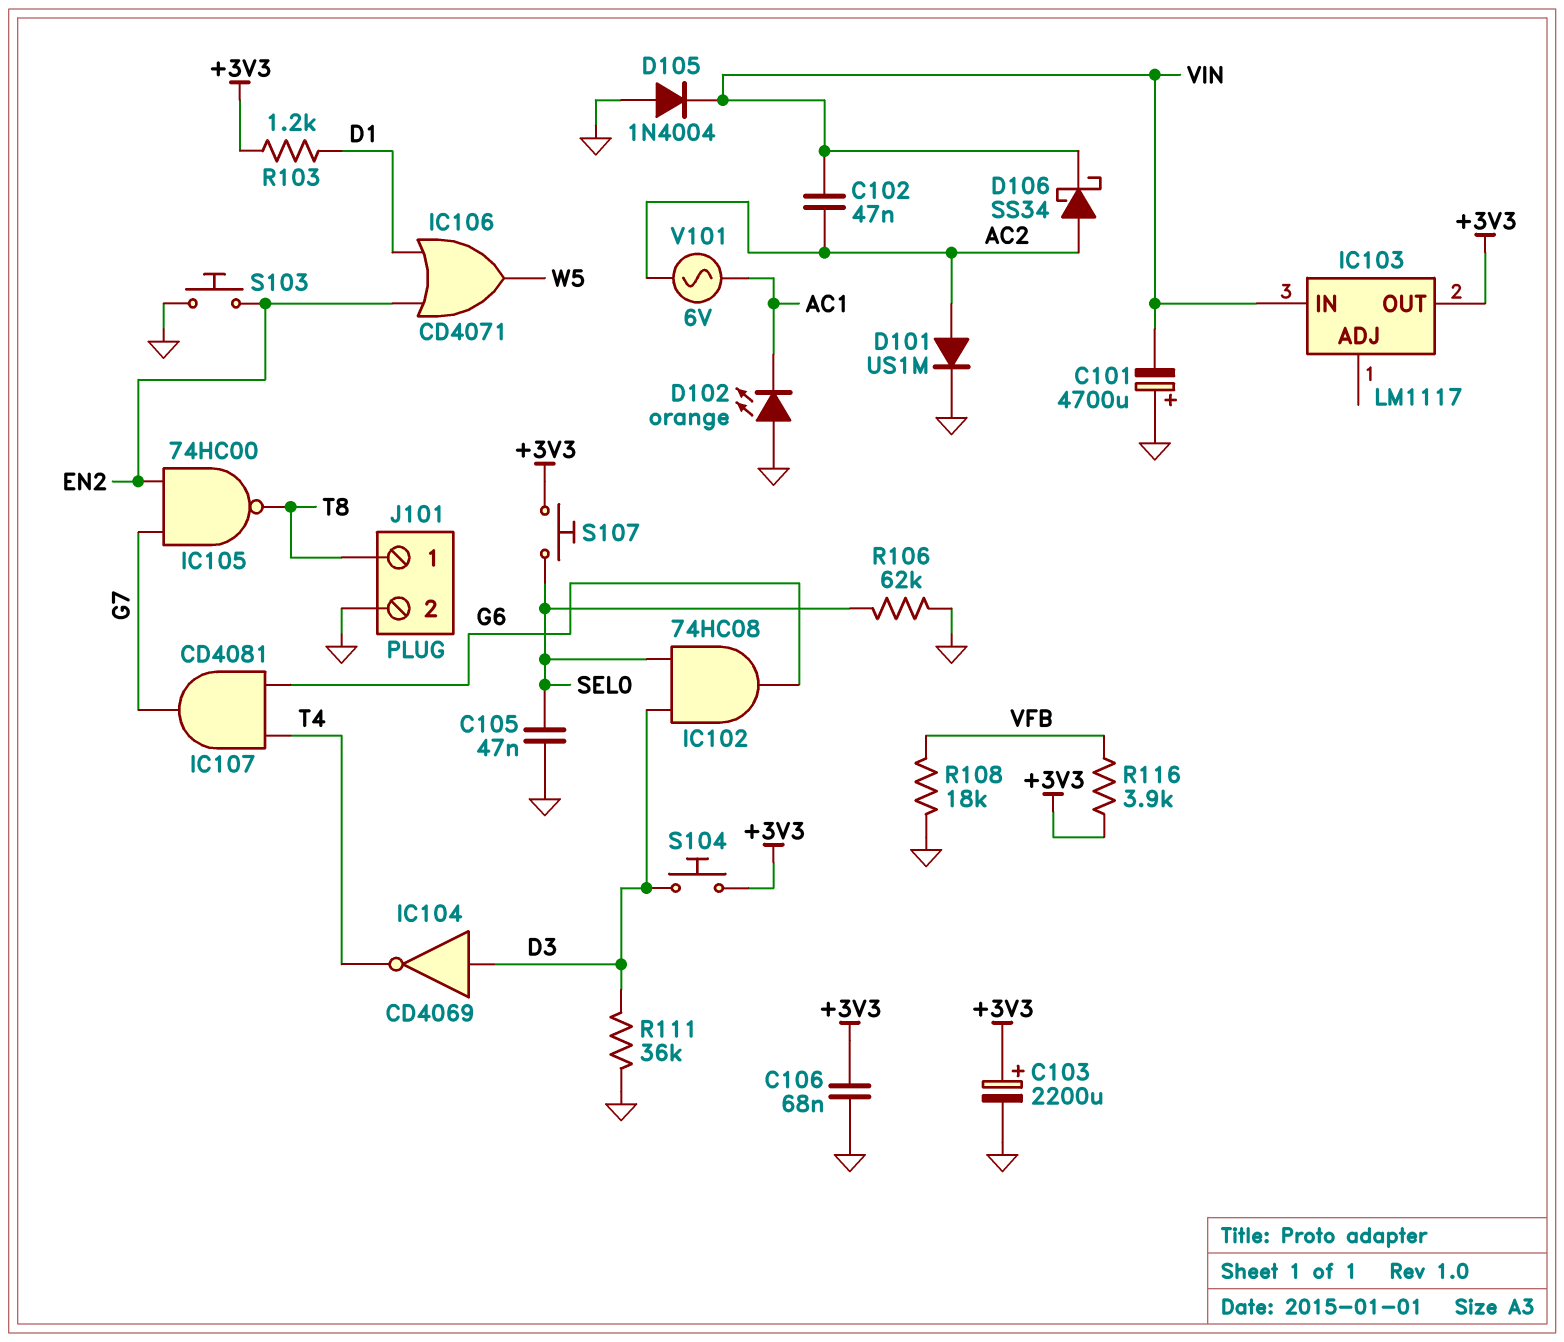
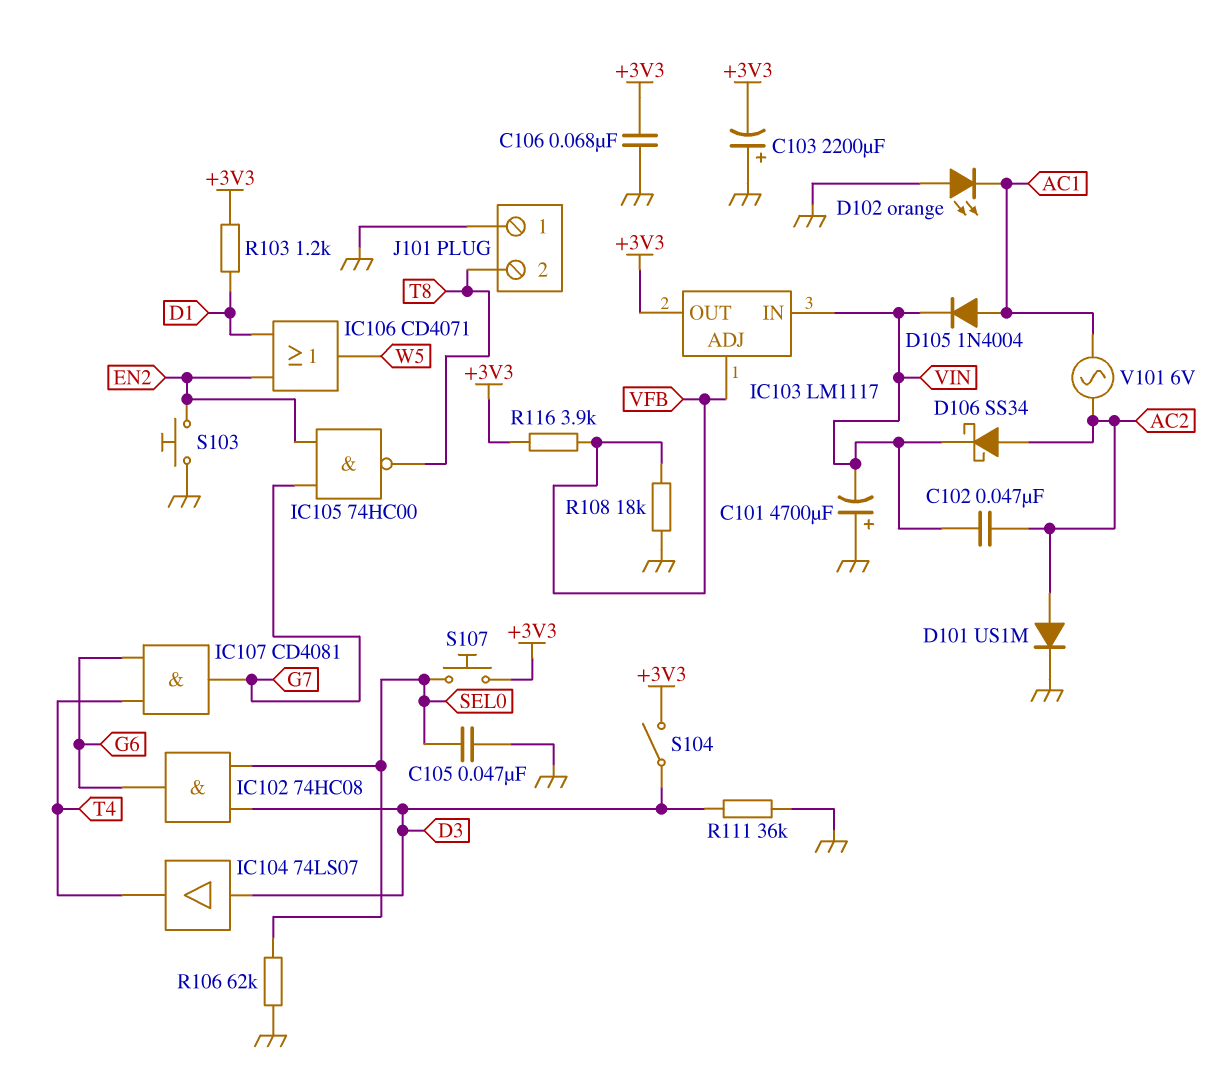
C103: 2200uF (plus +3V3, minus GND) -> 2200uF (plus GND, minus +3V3)
D105: diode 1N4004 (A GND, K VIN) -> diode 1N4004 (A AC1, K VIN)
IC103 pin ADJ: none -> VFB
IC104: NOT CD4069 (in D3, out T4) -> buffer 74LS07 (in D3, out T4)
J101 pin 1: T8 -> GND
J101 pin 2: GND -> T8
S104: button (+3V3, D3) -> switch (+3V3, D3)

